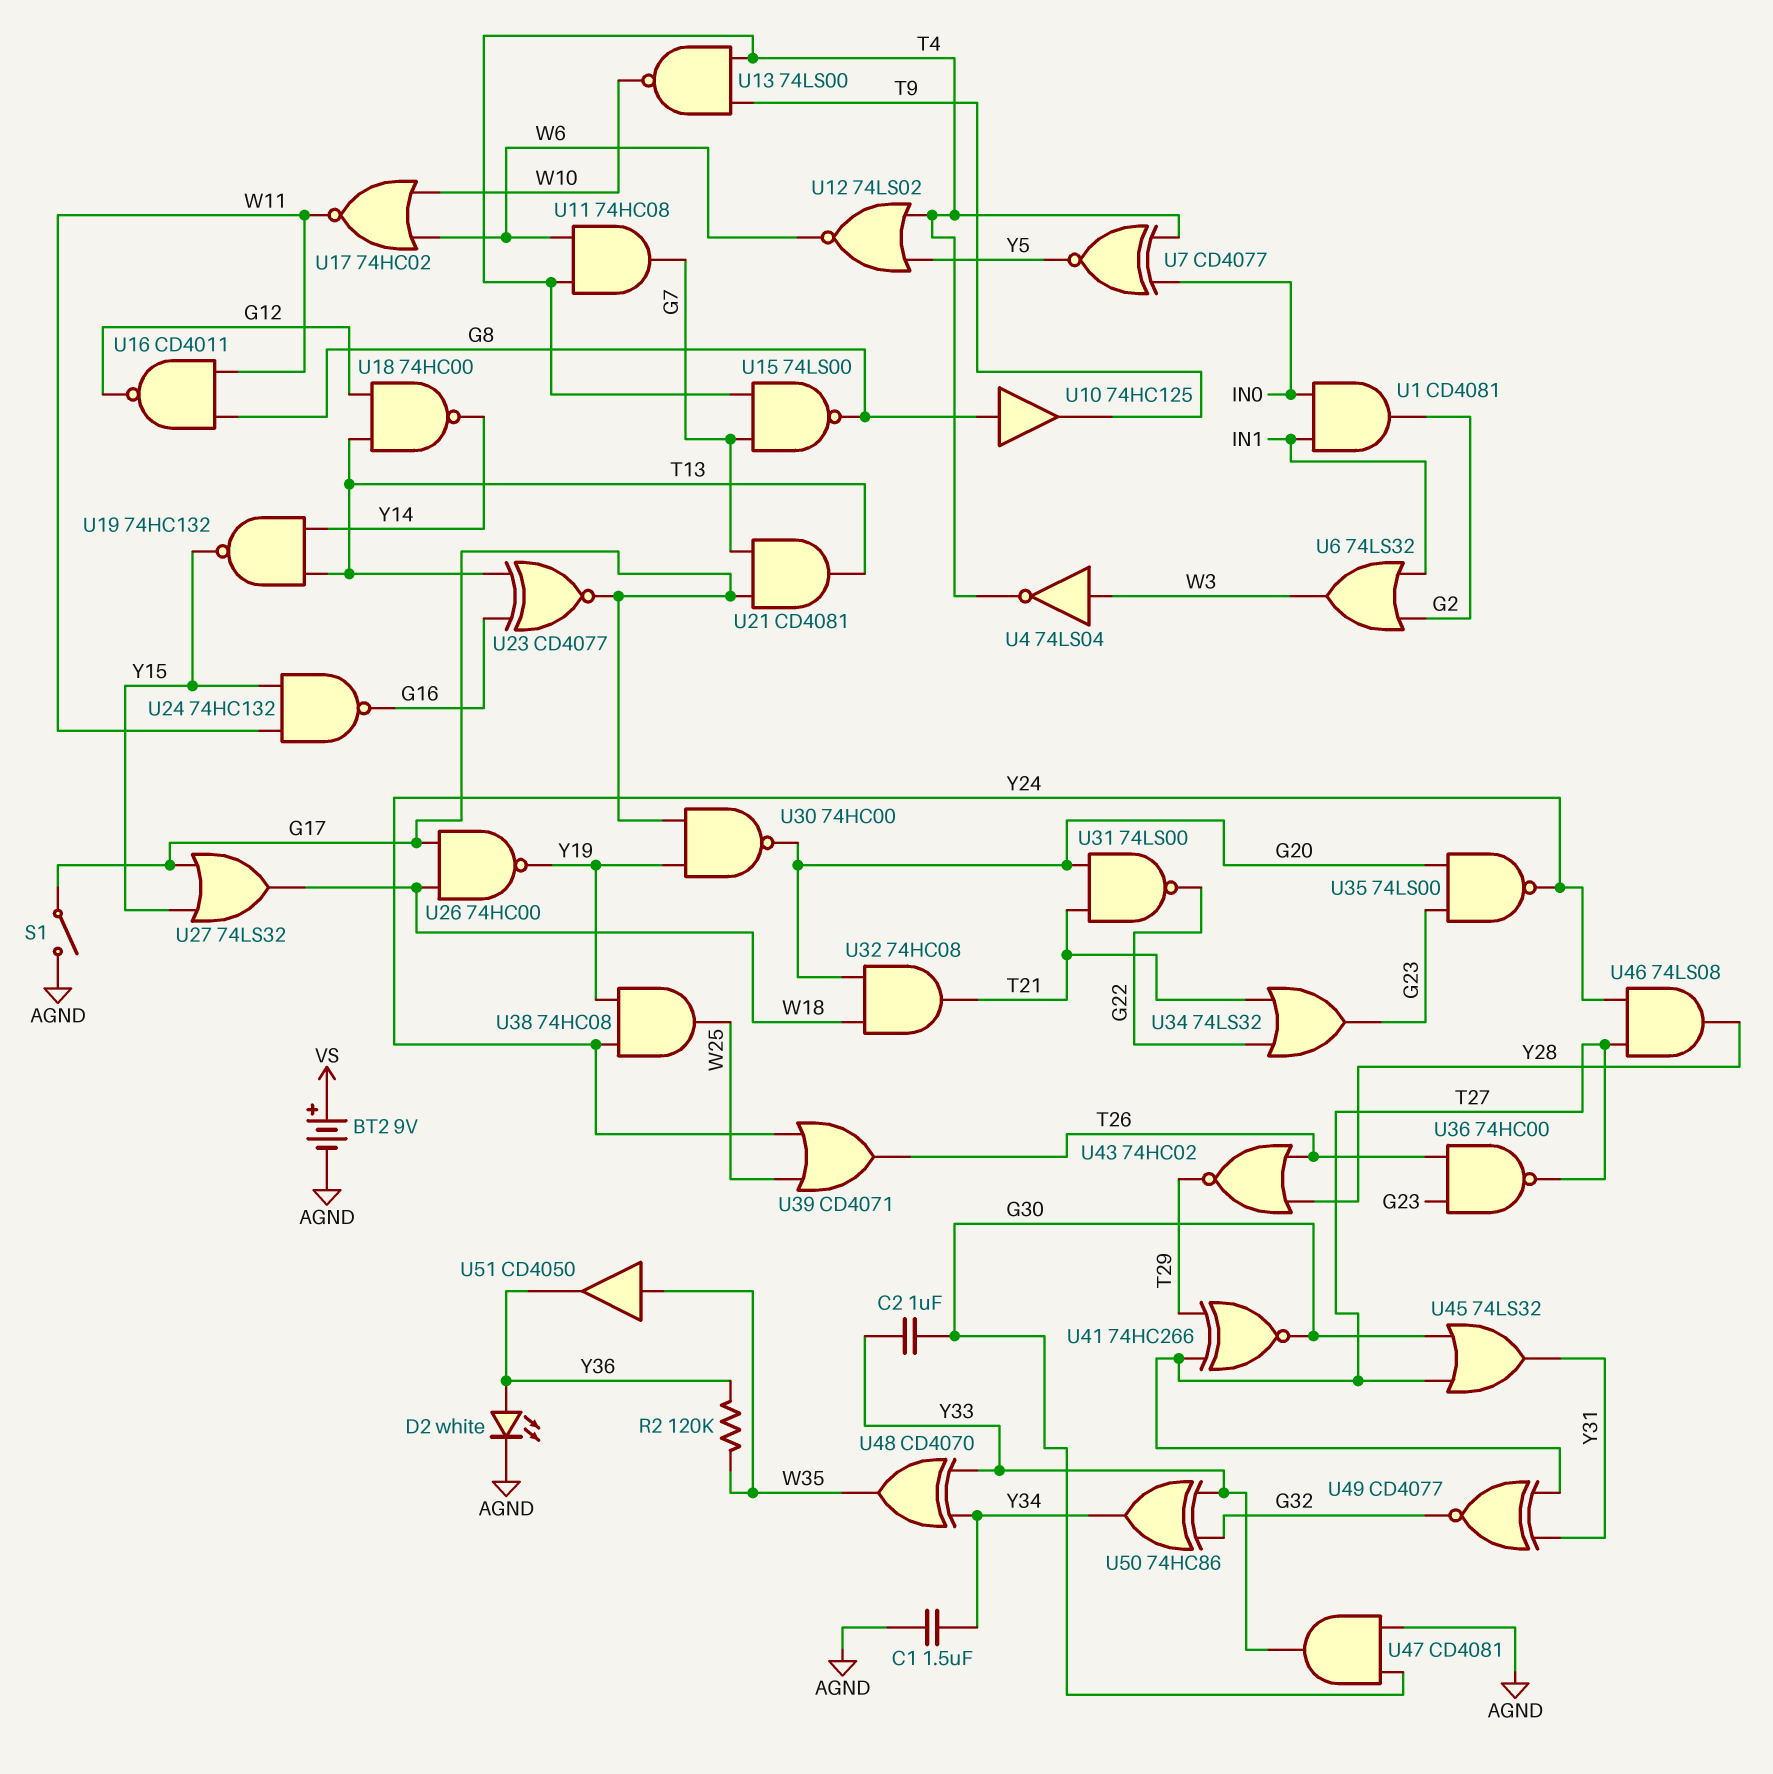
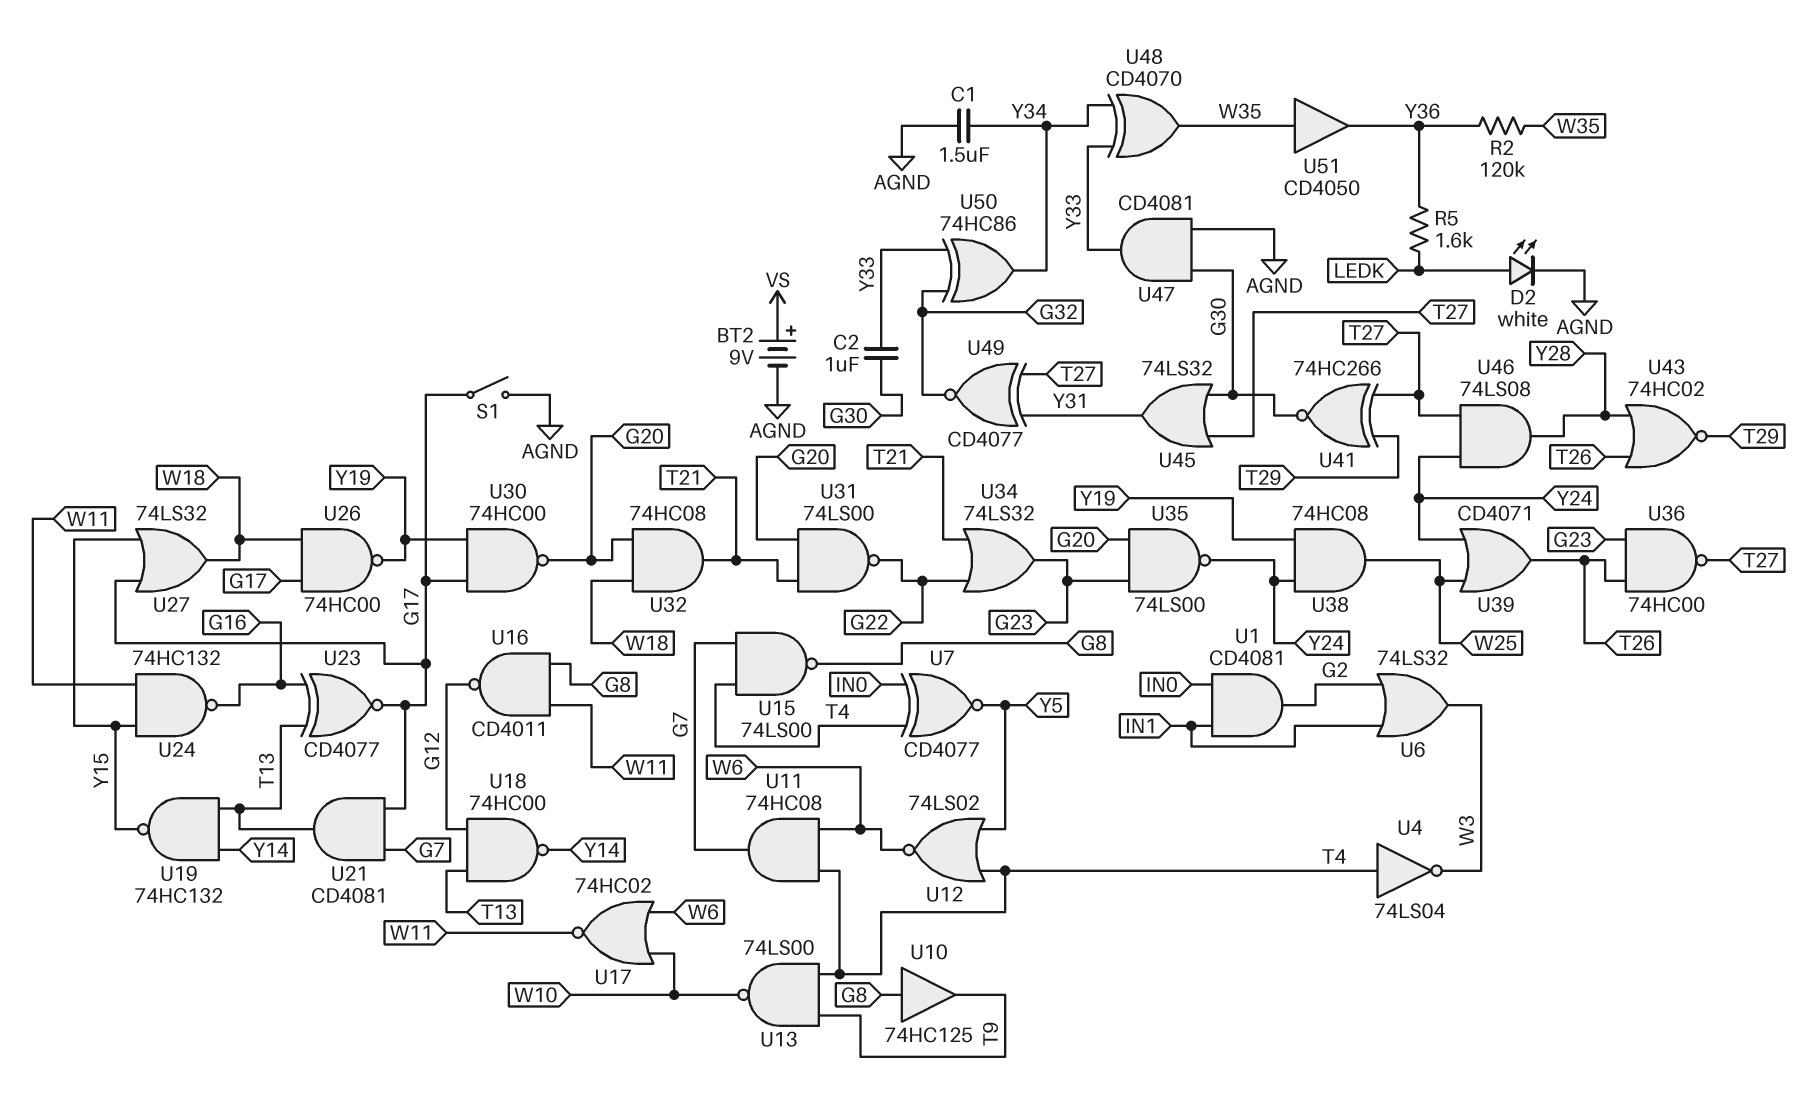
D2: LED white (A Y36, K AGND) -> LED white (A LEDK, K AGND)
R5: none -> 1.6k (LEDK, Y36)
U4: NOT 74LS04 (in W3, out T4) -> NOT 74LS04 (in T4, out W3)

